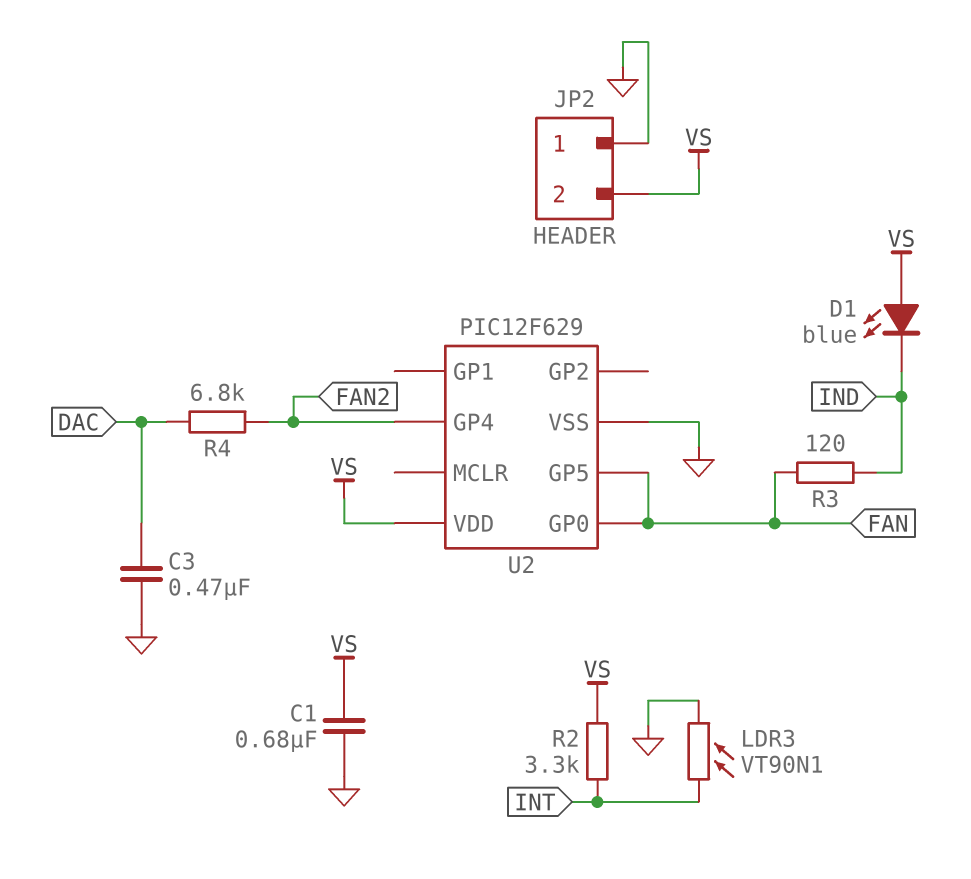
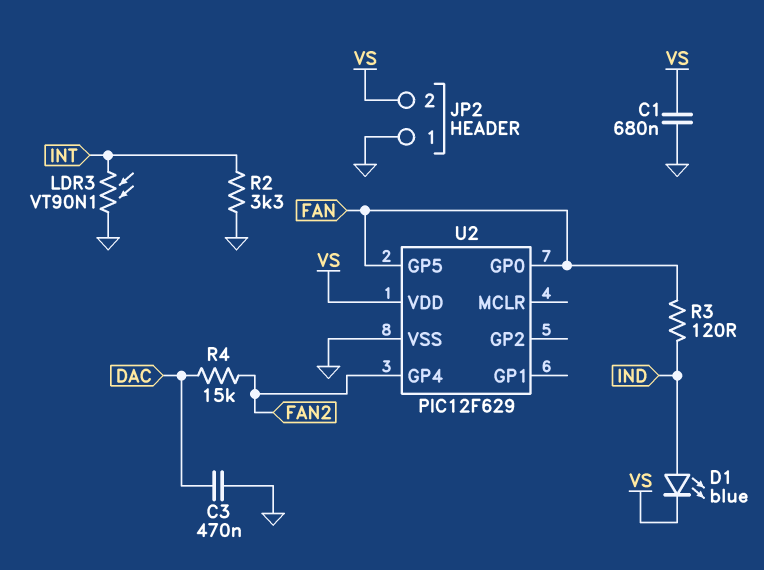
D1: LED blue (A VS, K IND) -> LED blue (A IND, K VS)
R2: 3.3k (INT, VS) -> 3.3k (GND, INT)
R4: 6.8k (DAC, FAN2) -> 15k (DAC, FAN2)

